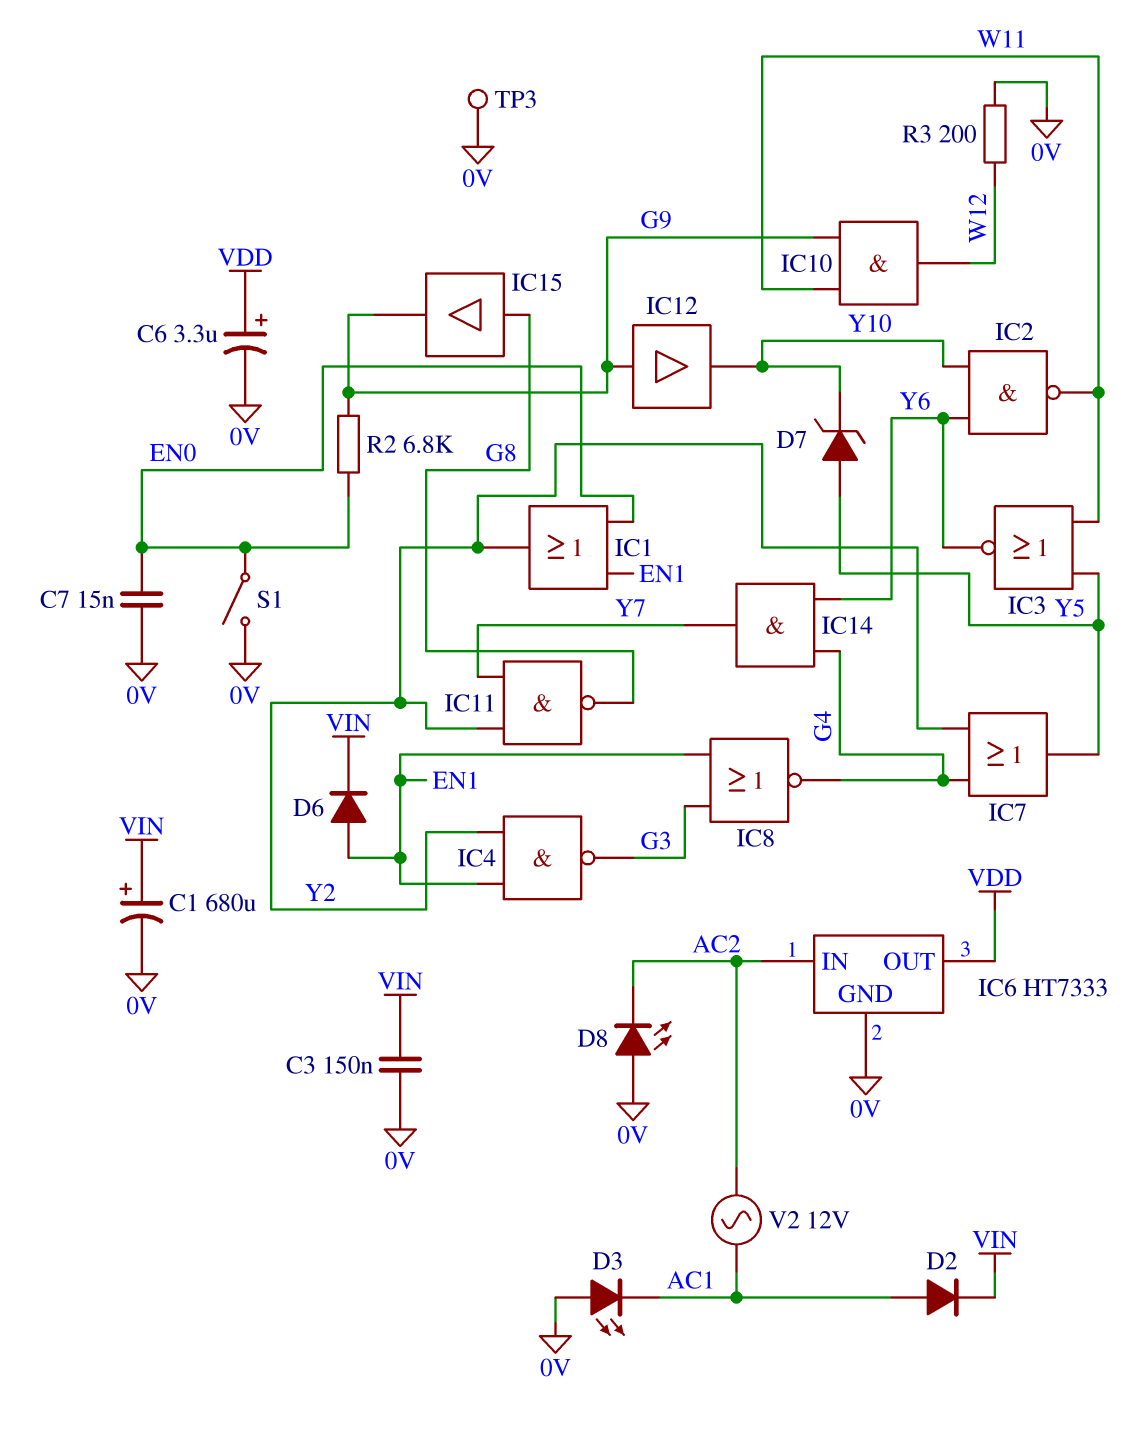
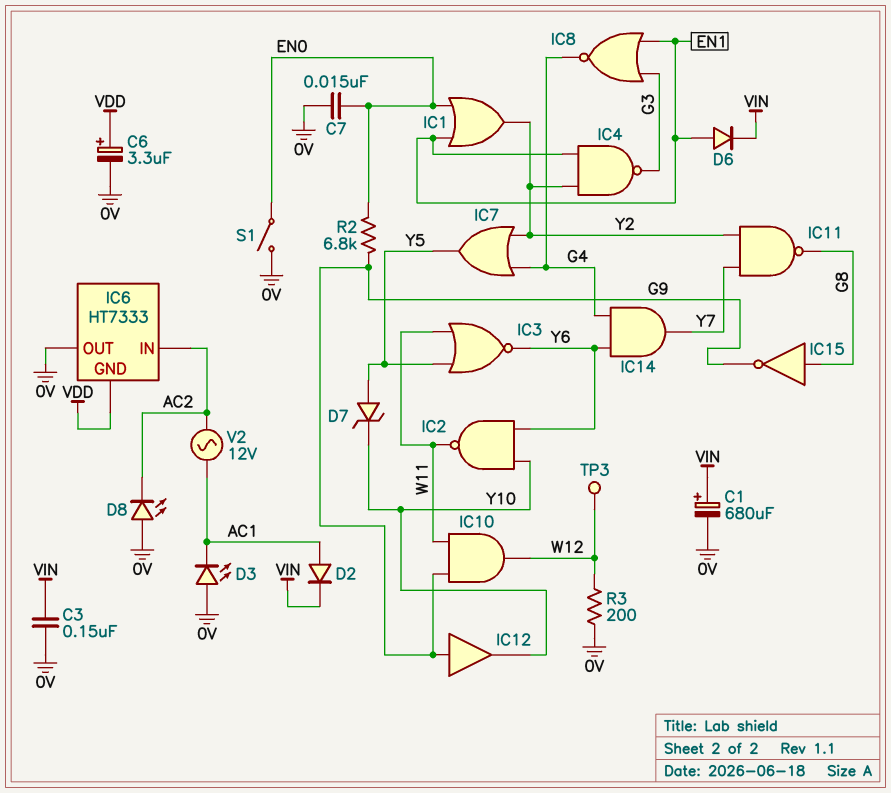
IC6 pin GND: 0V -> VDD
IC6 pin OUT: VDD -> 0V
IC15: buffer (in G8, out G9) -> NOT (in G8, out G9)
TP3: test point (0V) -> test point (W12)

